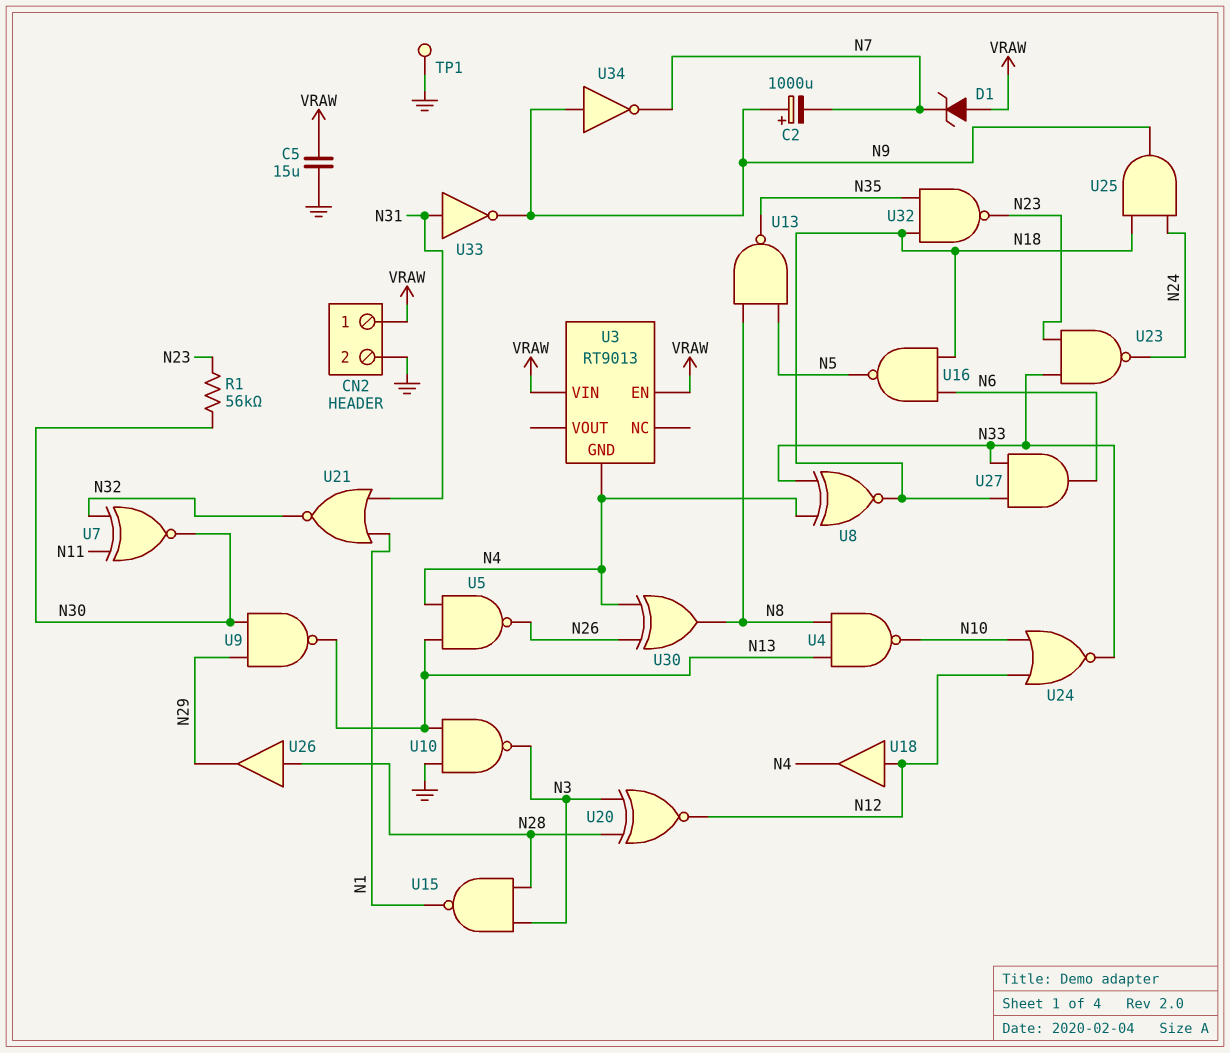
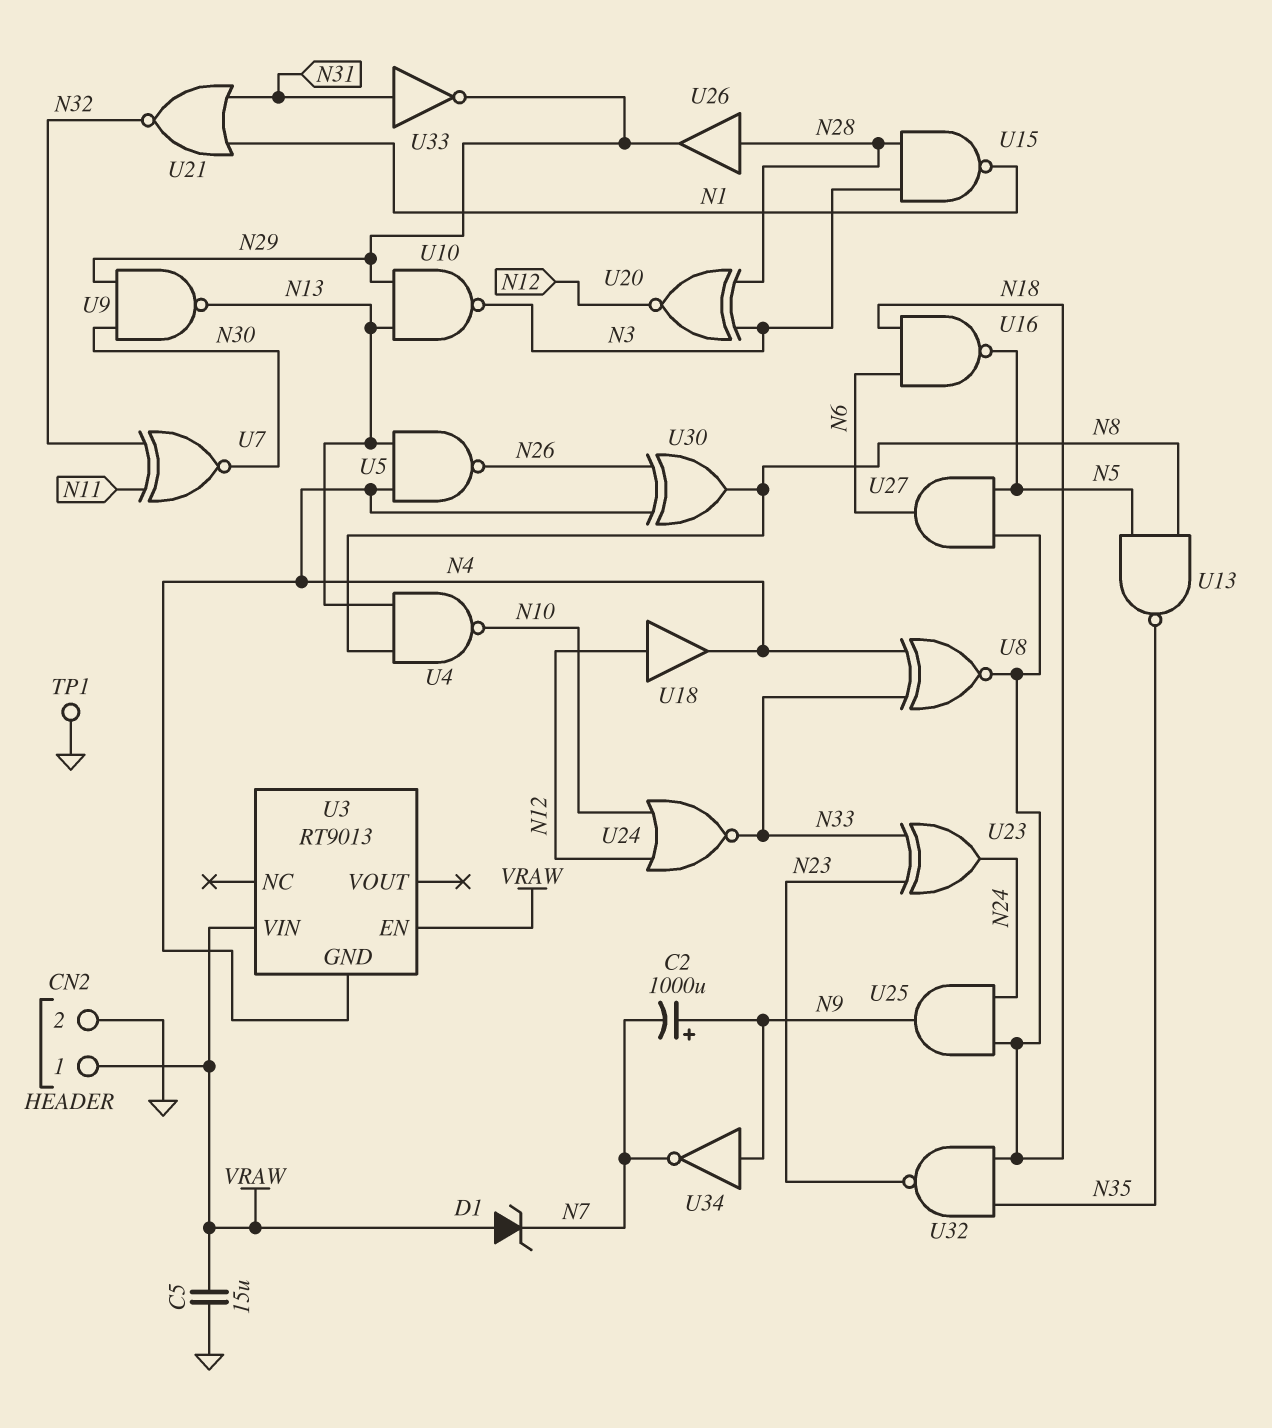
R1: 56k (N23, N30) -> none
U10: NAND (in GND, in N13, out N3) -> NAND (in N13, in N29, out N3)
U23: NAND (in N23, in N33, out N24) -> XOR (in N23, in N33, out N24)
U27: AND (in N18, in N33, out N6) -> AND (in N5, in N18, out N6)
U33: NOT (in N31, out N9) -> NOT (in N31, out N29)

